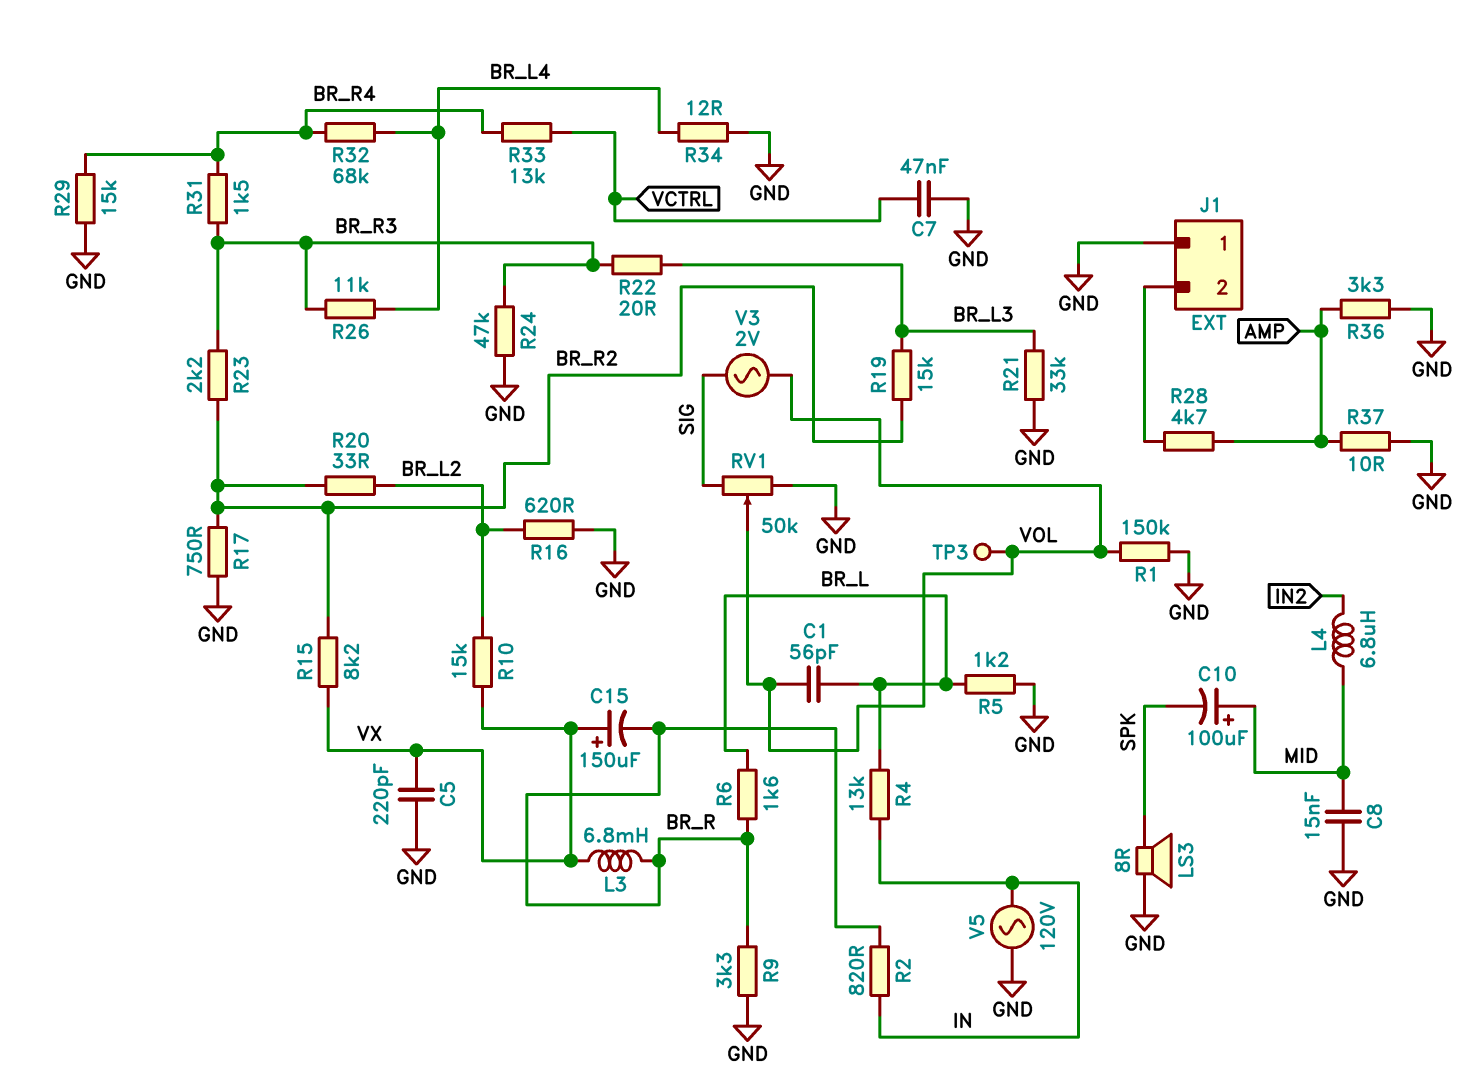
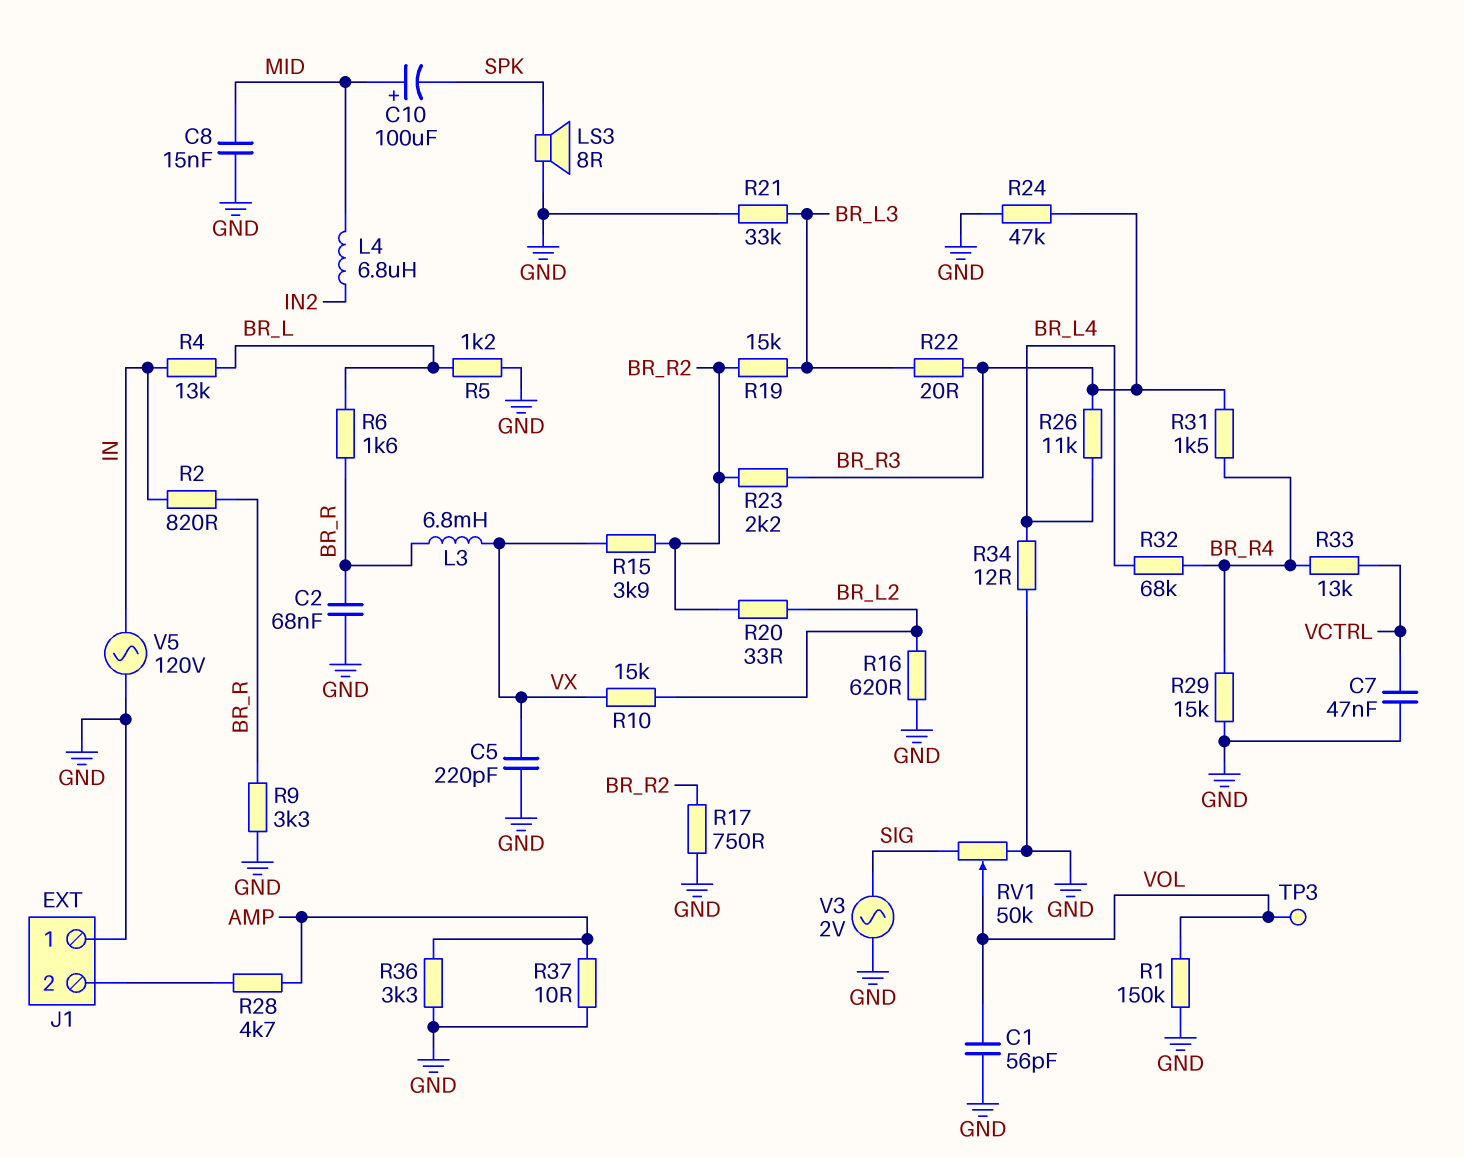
C1: 56pF (BR_L, VOL) -> 56pF (GND, VOL)
C2: none -> 68nF (BR_R, GND)
C15: 150uF (plus VX, minus BR_R) -> none
R15: 8.2k (BR_R2, VX) -> 3.9k (BR_R2, VX)
V3: AC 2V (SIG, VOL) -> AC 2V (GND, SIG)

